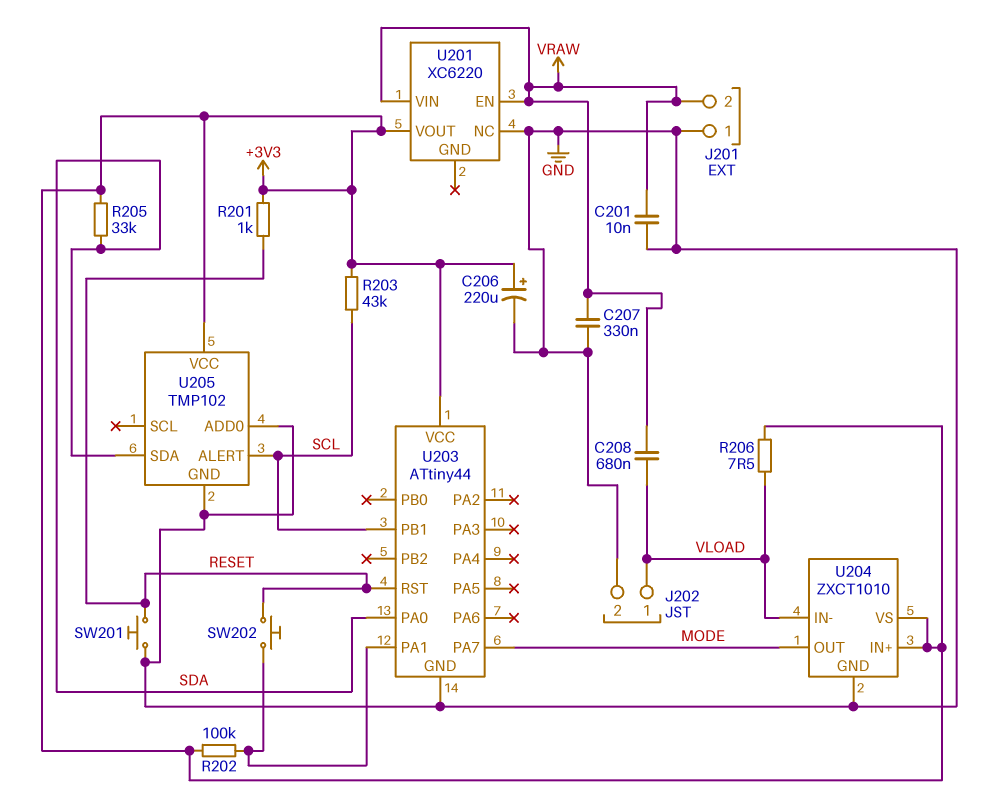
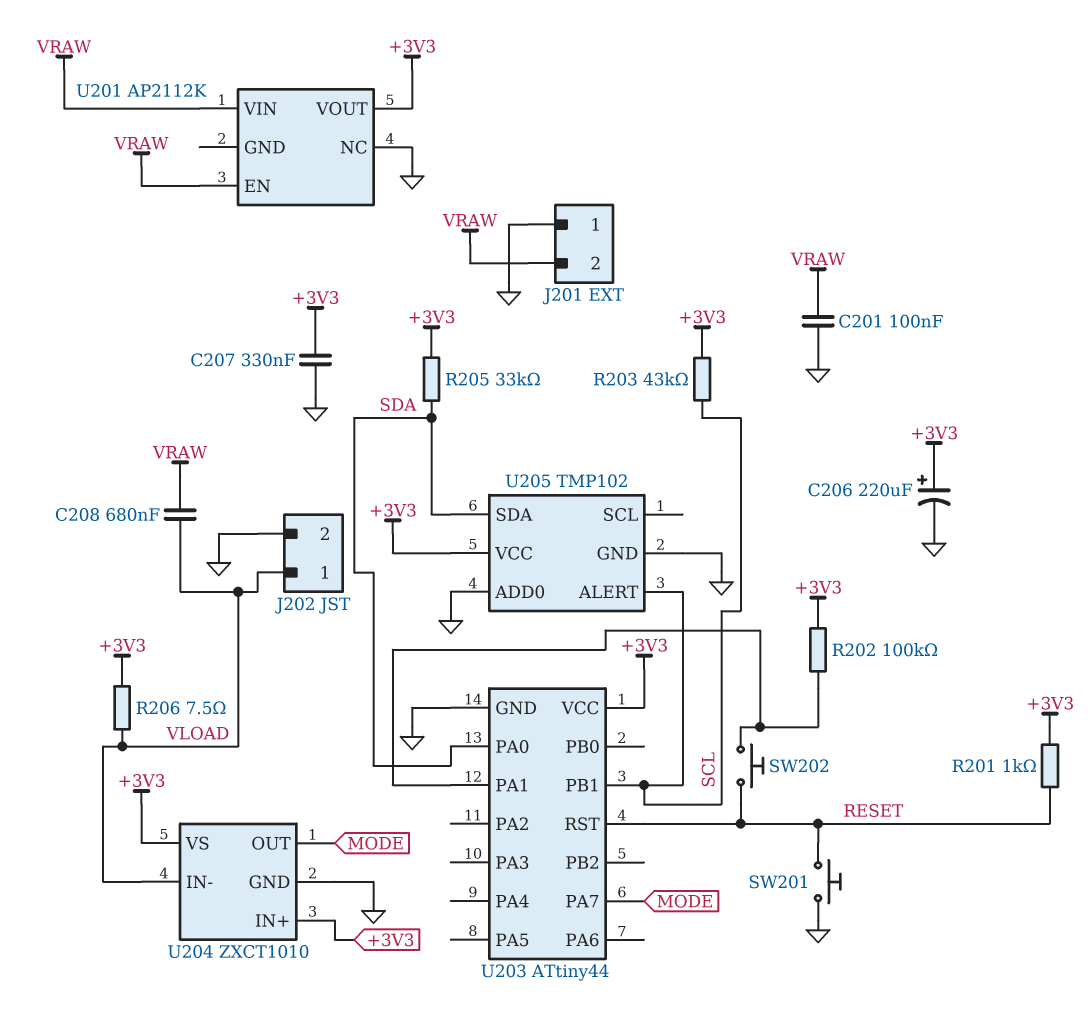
C201: 10nF (GND, VRAW) -> 100nF (GND, VRAW)
C207: 330nF (GND, VRAW) -> 330nF (+3V3, GND)
U201: XC6220 -> AP2112K

